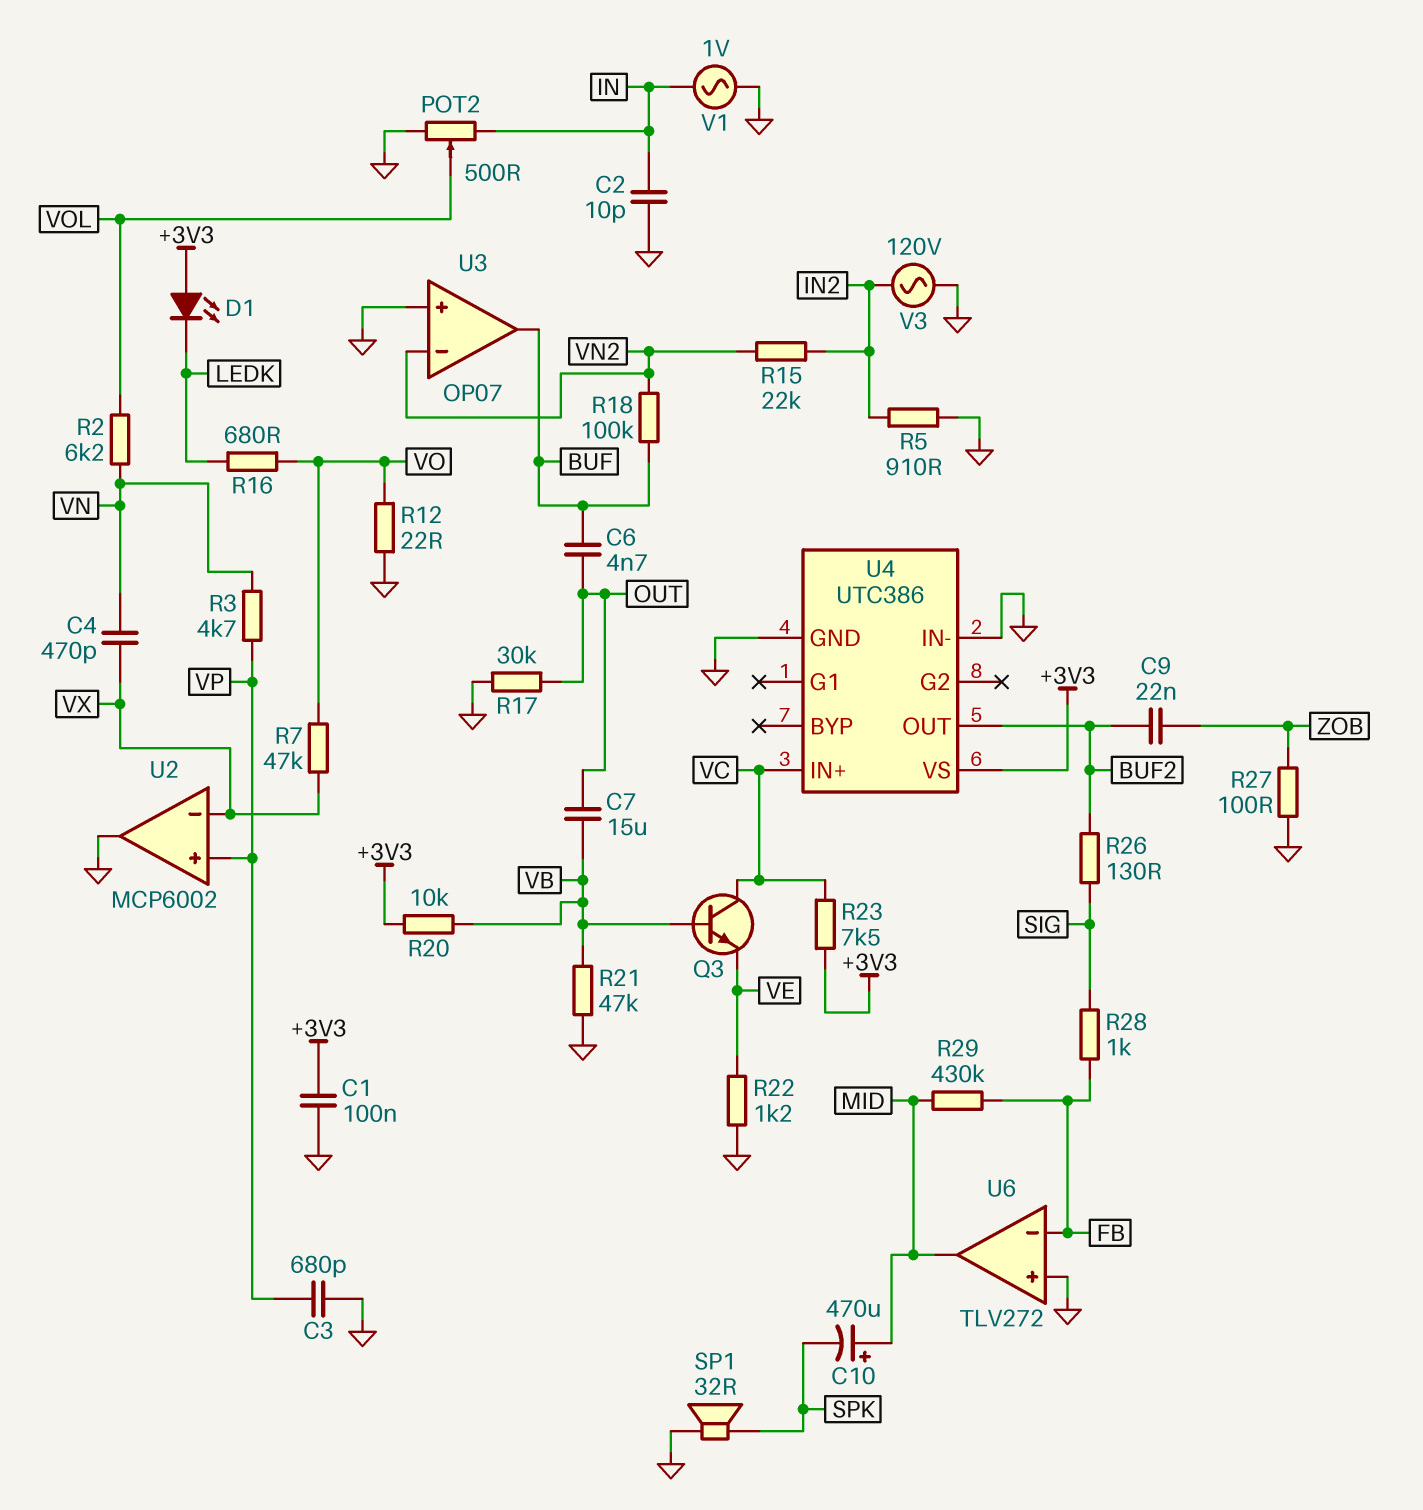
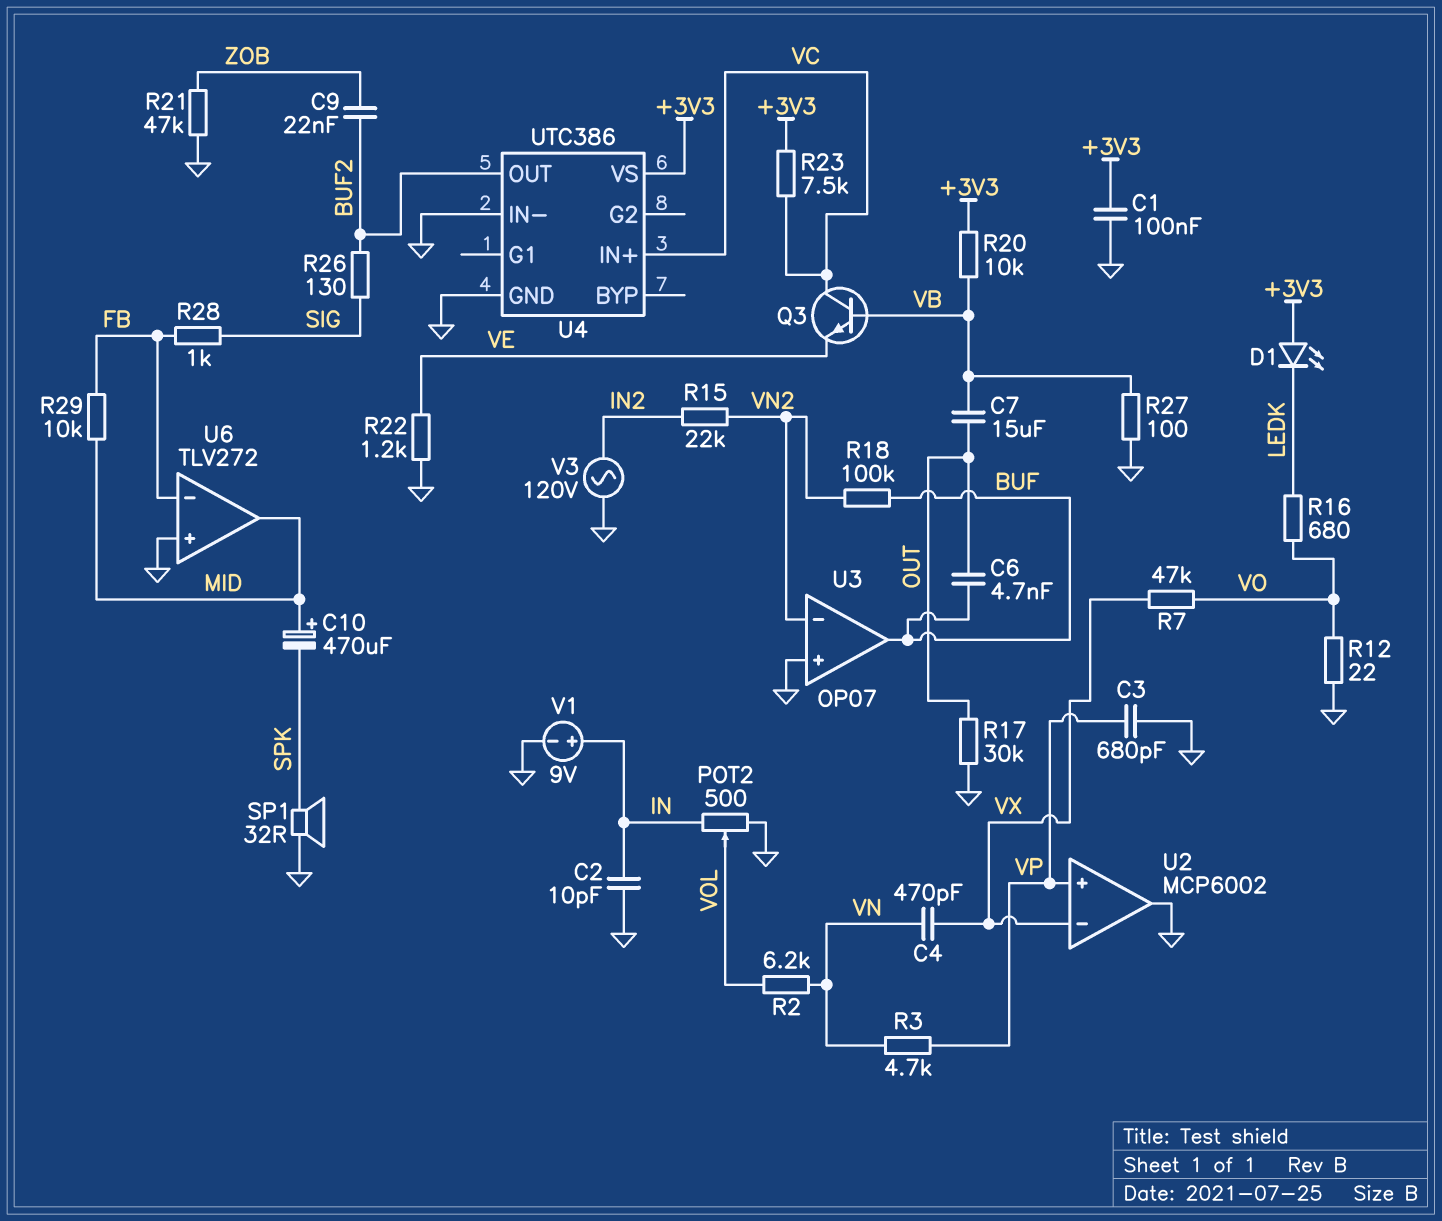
R5: 910 (GND, IN2) -> none
R21: 47k (GND, VB) -> 47k (GND, ZOB)
R27: 100 (GND, ZOB) -> 100 (GND, VB)
R29: 430k (FB, MID) -> 10k (FB, MID)
V1: AC 1V (GND, IN) -> 9V (plus IN, minus GND)

